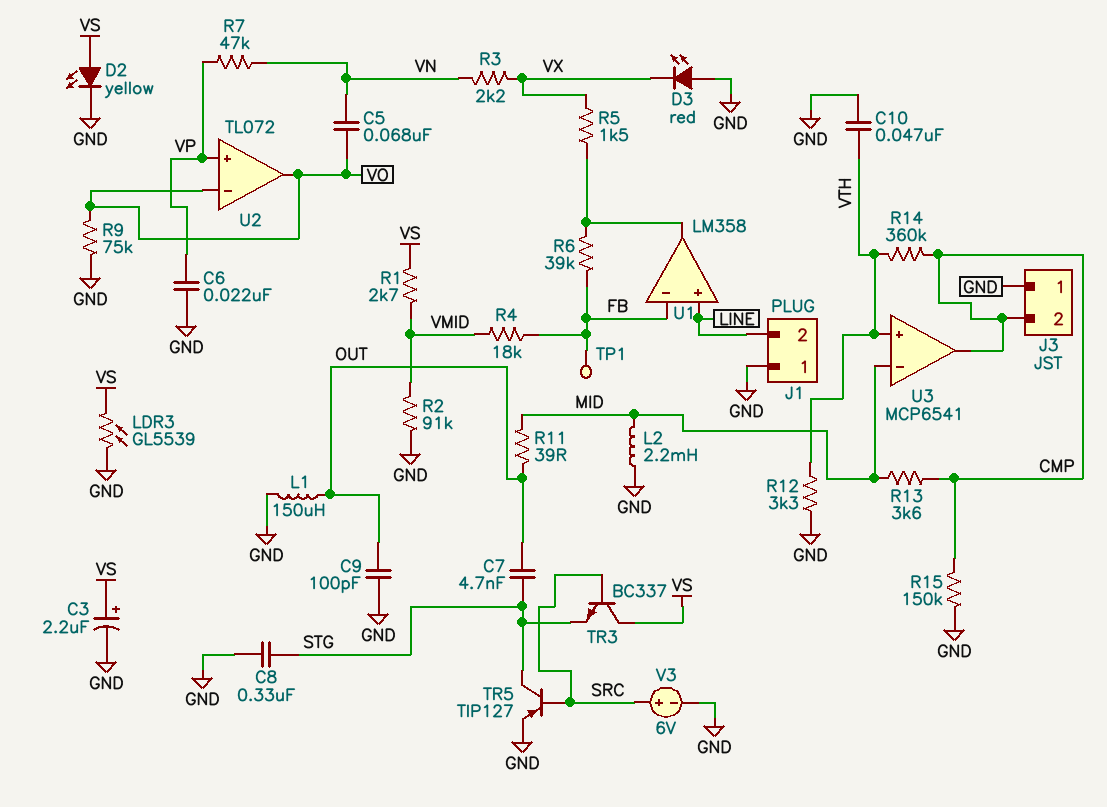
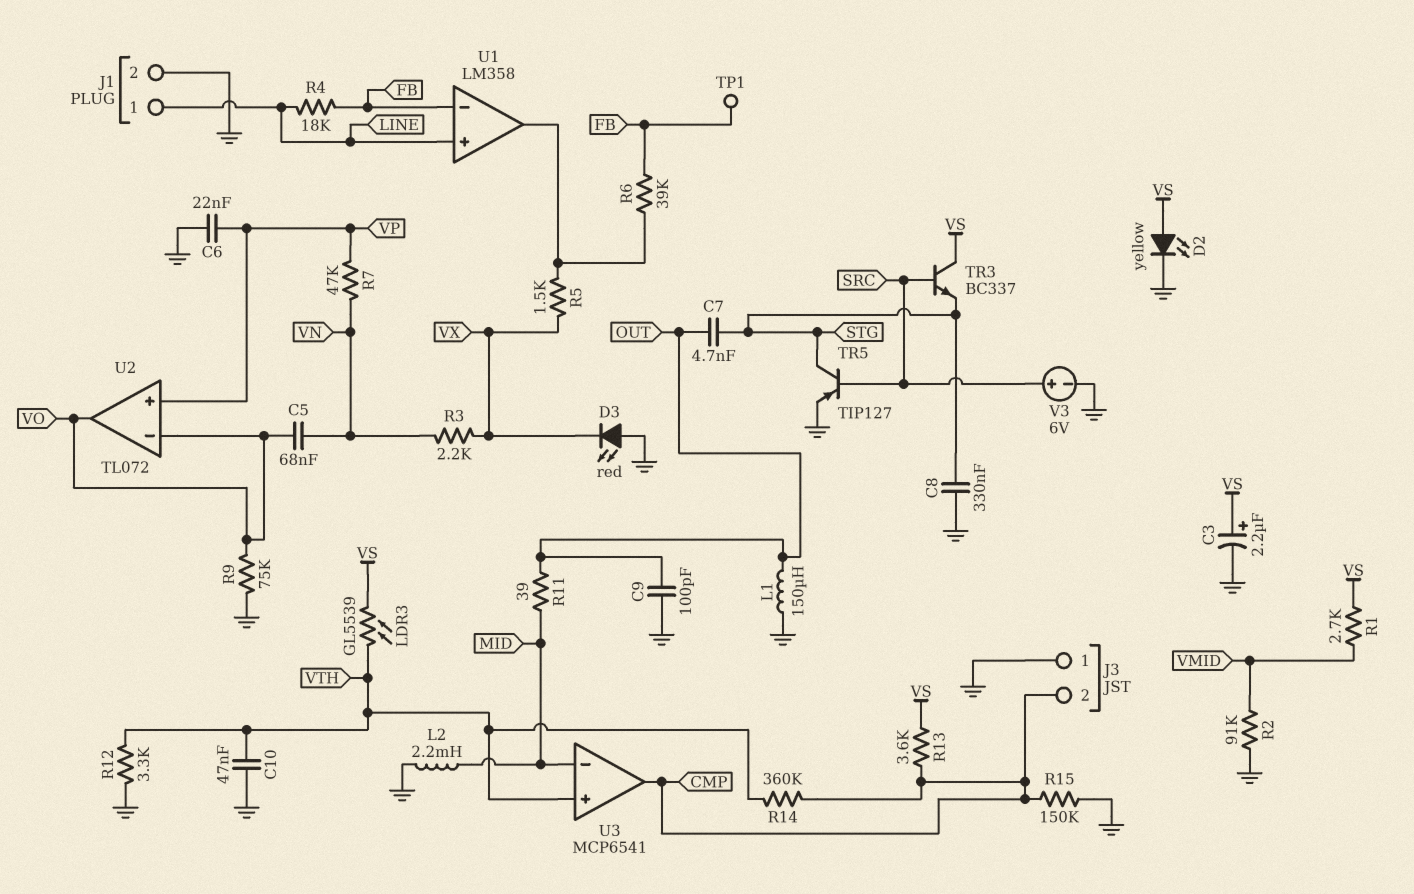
J1 pin 1: GND -> LINE
J1 pin 2: LINE -> GND
LDR3: GL5539 (GND, VS) -> GL5539 (VS, VTH)
R4: 18k (FB, VMID) -> 18k (FB, LINE)
R13: 3.6k (CMP, MID) -> 3.6k (CMP, VS)

